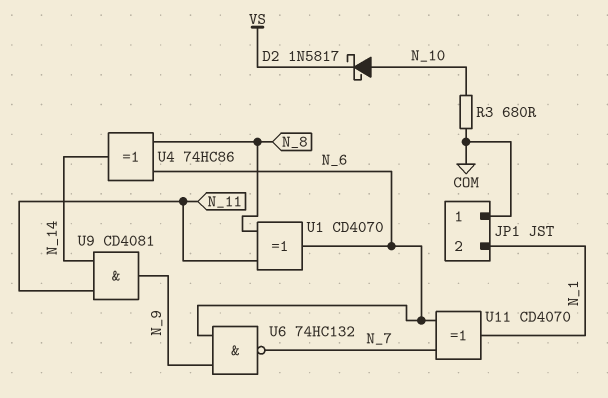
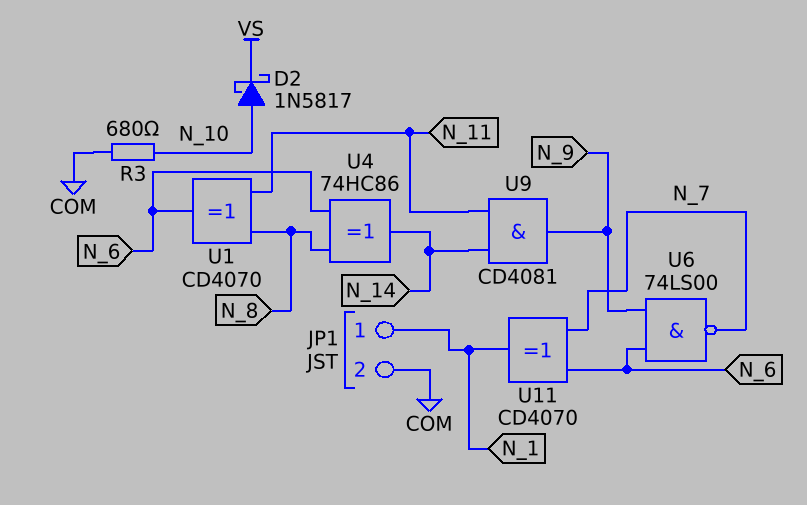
JP1 pin 1: COM -> N_1
JP1 pin 2: N_1 -> COM
U6: NAND 74HC132 (in N_6, in N_9, out N_7) -> NAND 74LS00 (in N_6, in N_9, out N_7)

